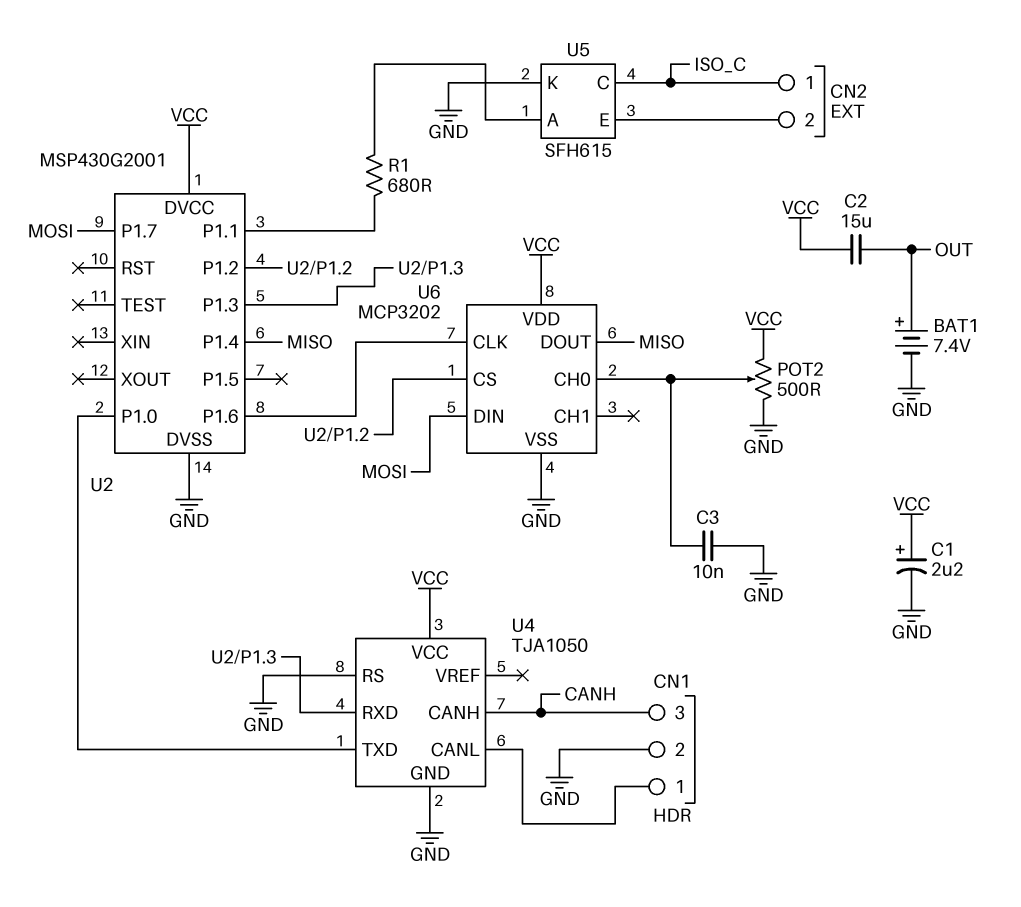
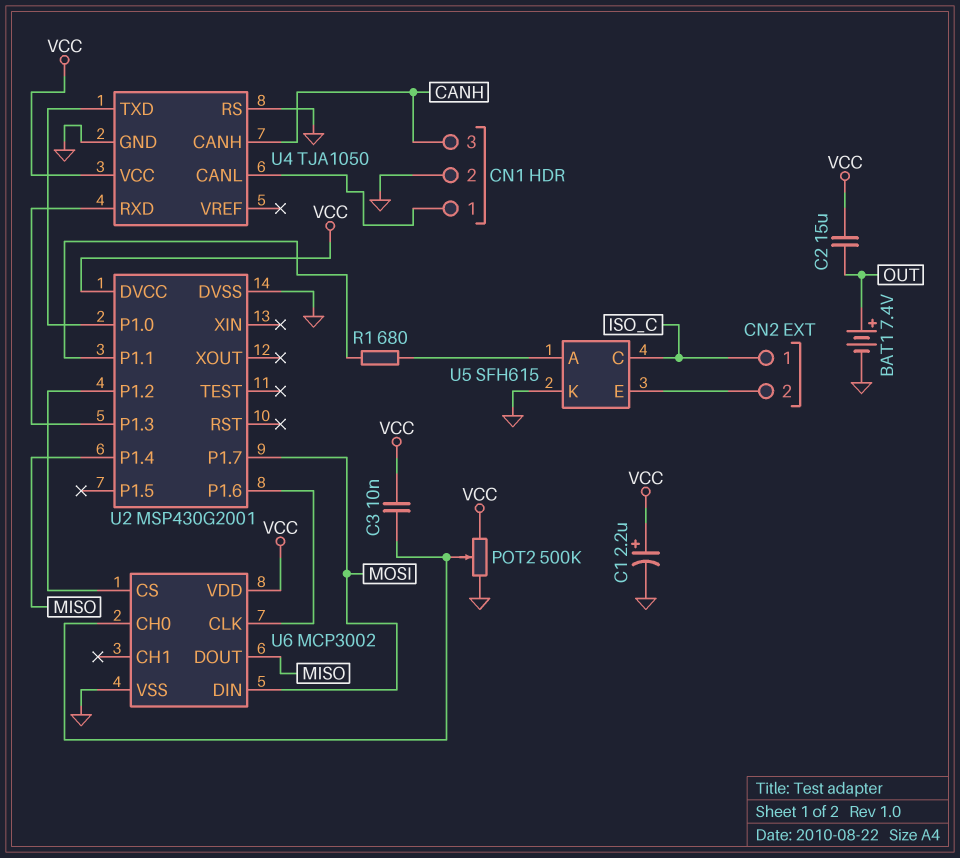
C3: 10nF (GND, U6/CH0) -> 10nF (U6/CH0, VCC)
POT2: 500 (GND, VCC, wiper U6/CH0) -> 500k (GND, VCC, wiper U6/CH0)
U6: MCP3202 -> MCP3002

